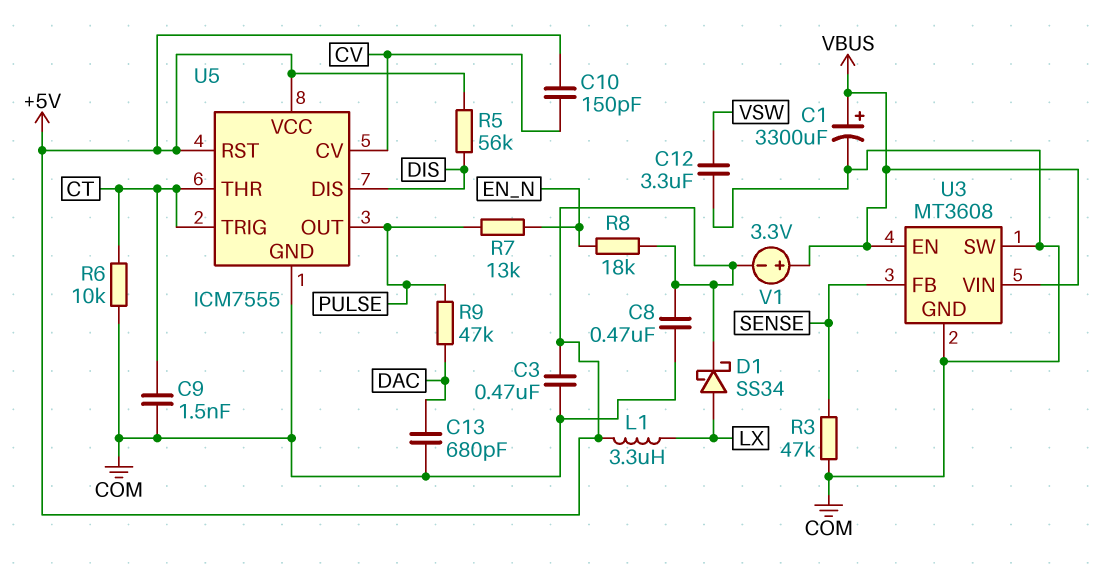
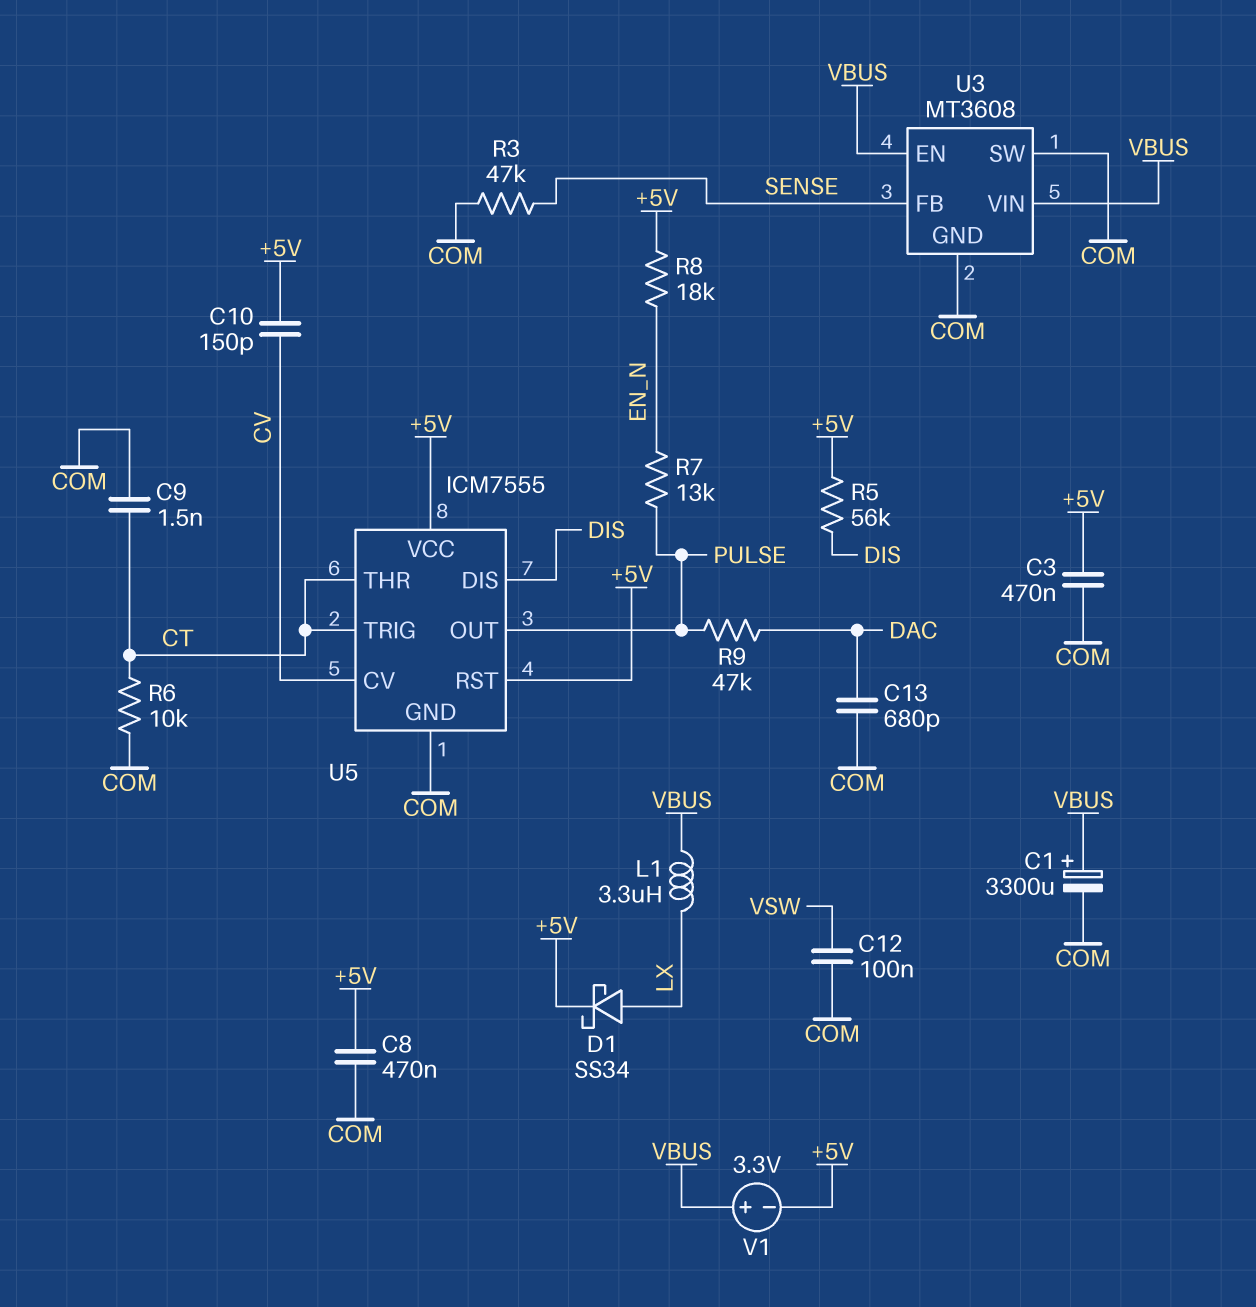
C12: 3.3uF (COM, VSW) -> 100nF (COM, VSW)
L1: 3.3uH (+5V, LX) -> 3.3uH (LX, VBUS)

